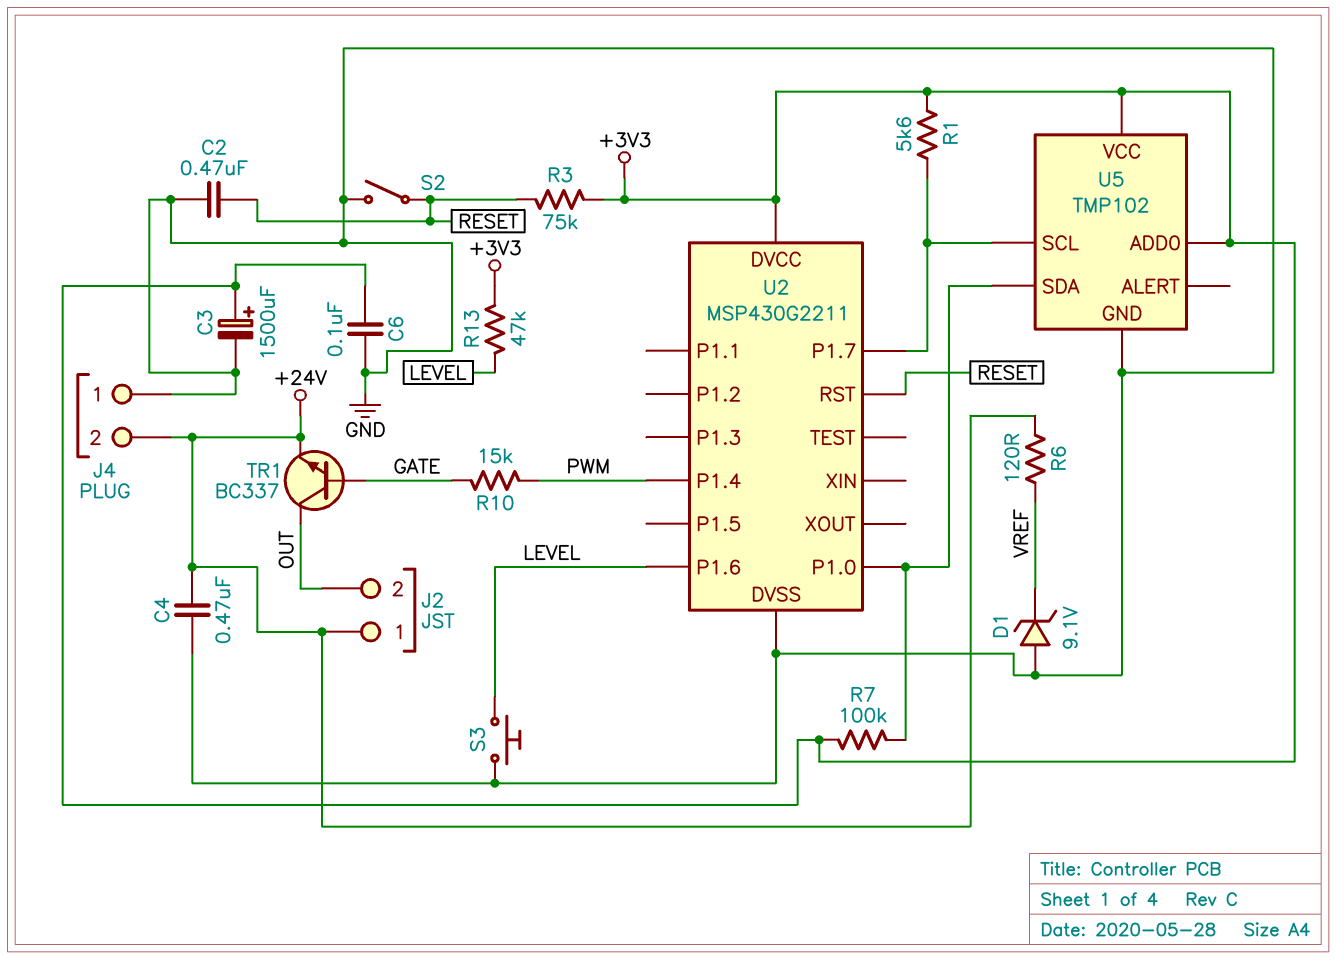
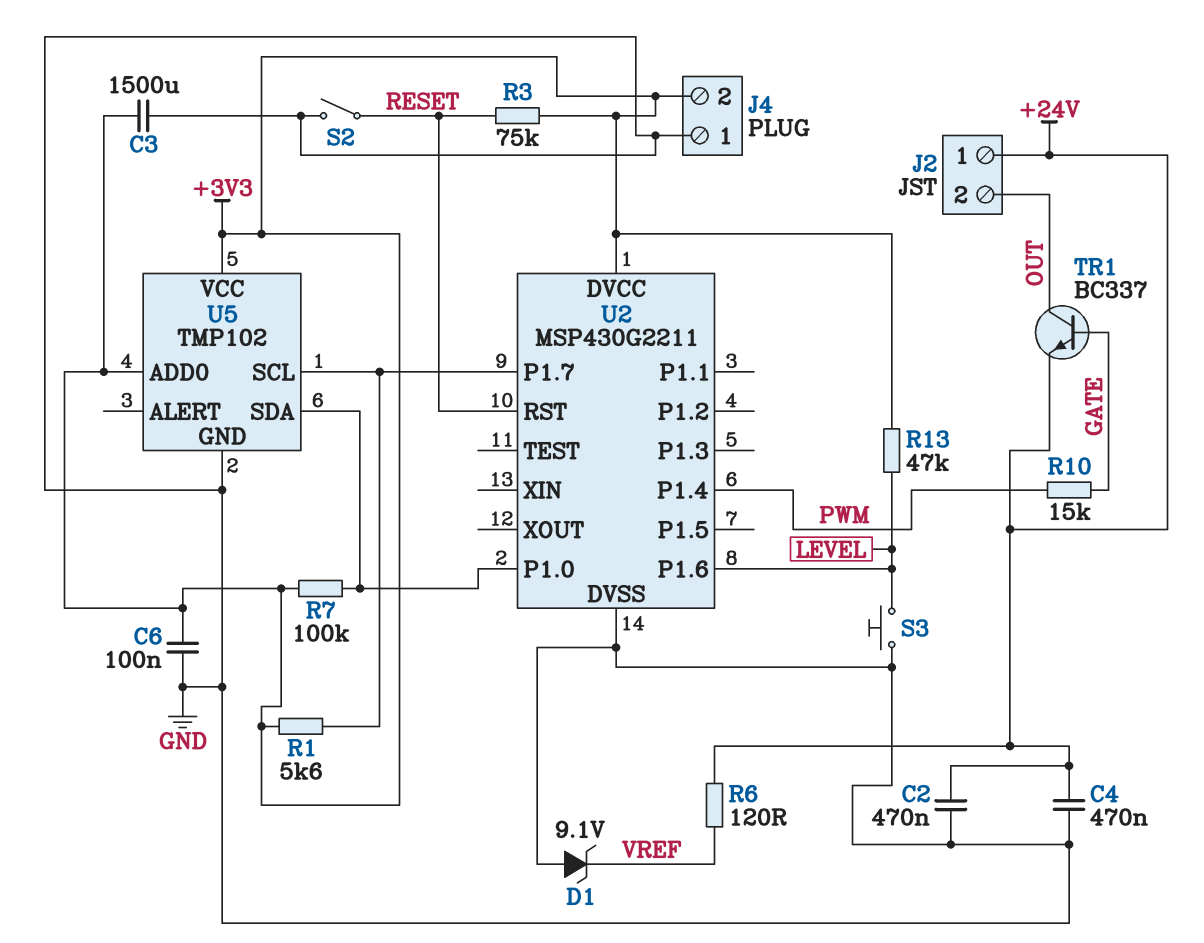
C2: 470nF (GND, RESET) -> 470nF (+24V, GND)
C3: 1500uF (plus +3V3, minus GND) -> 1500uF (+3V3, GND)
J4 pin 2: +24V -> +3V3

